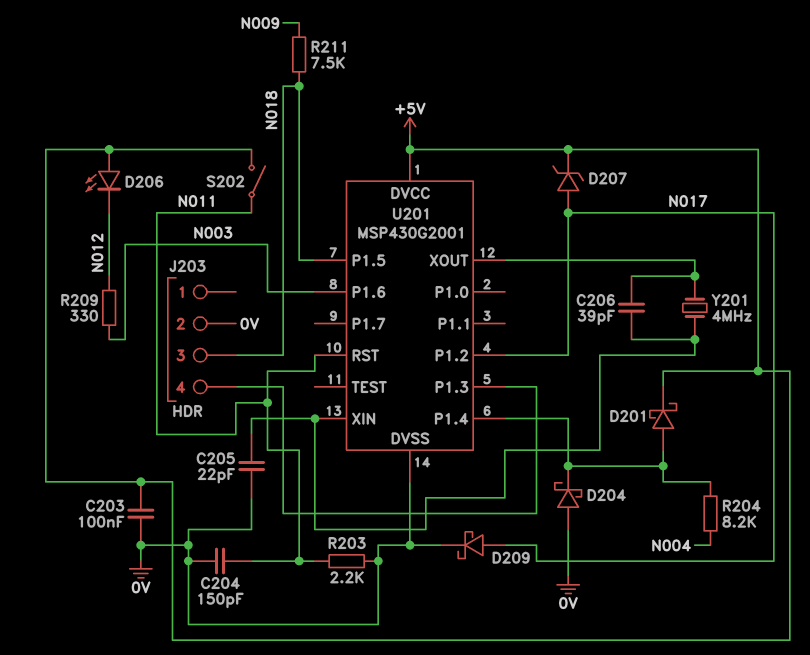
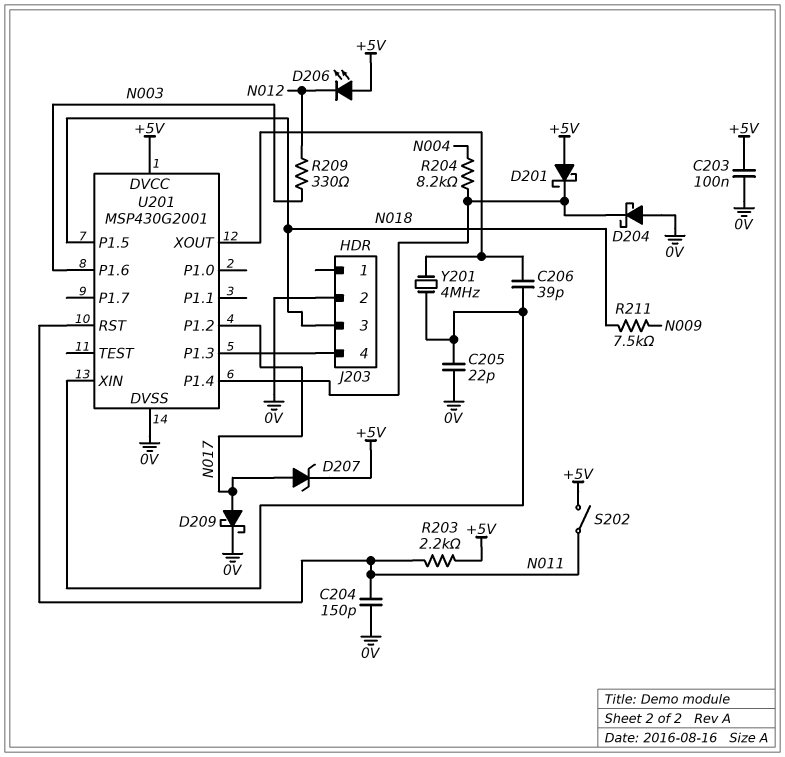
D201: schottky (A U201/P1.4, K +5V) -> schottky (A +5V, K U201/P1.4)
R203: 2.2k (0V, N011) -> 2.2k (+5V, N011)

